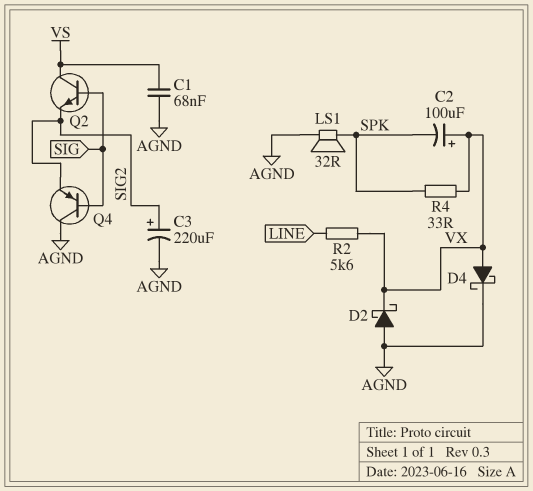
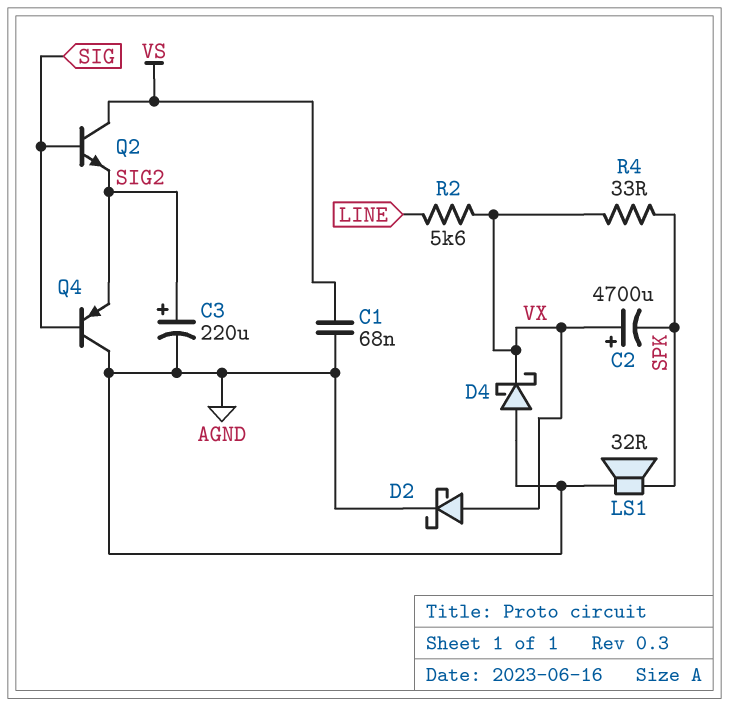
C2: 100uF (plus VX, minus SPK) -> 4700uF (plus VX, minus SPK)
D2: schottky (A AGND, K VX) -> schottky (A VX, K AGND)
D4: schottky (A VX, K AGND) -> schottky (A AGND, K VX)

